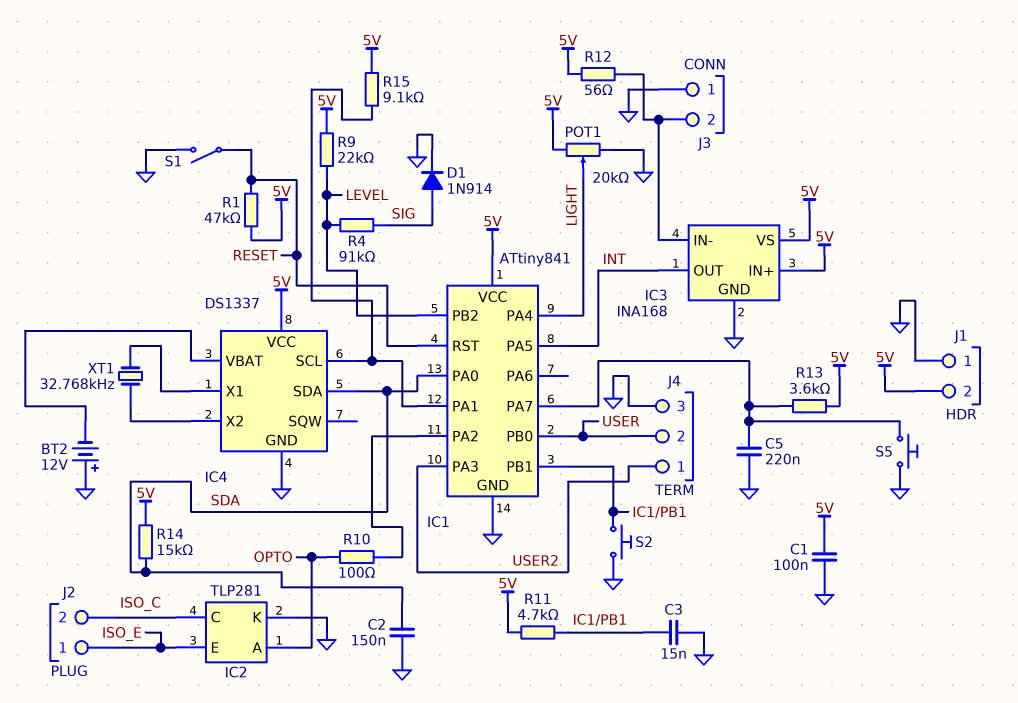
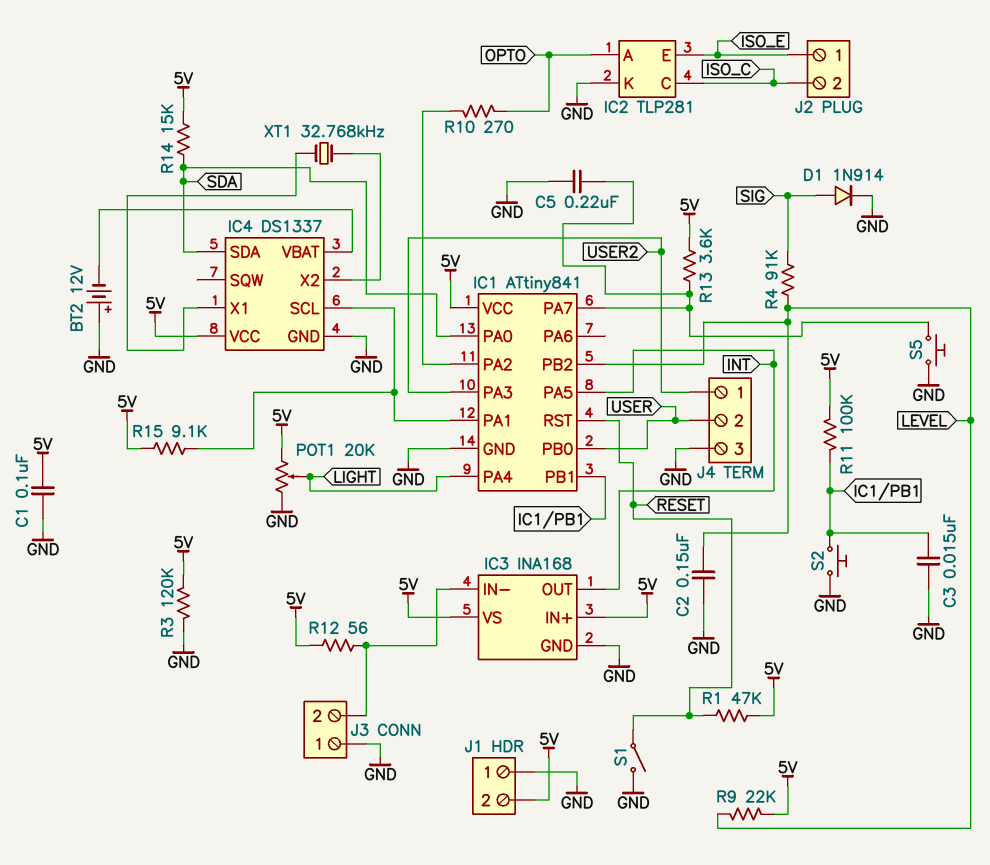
C2: 150nF (GND, SDA) -> 150nF (GND, LEVEL)
R3: none -> 120k (5V, GND)
R10: 100 (IC1/PA2, OPTO) -> 270 (IC1/PA2, OPTO)
R11: 4.7k (5V, IC1/PB1) -> 100k (5V, IC1/PB1)

